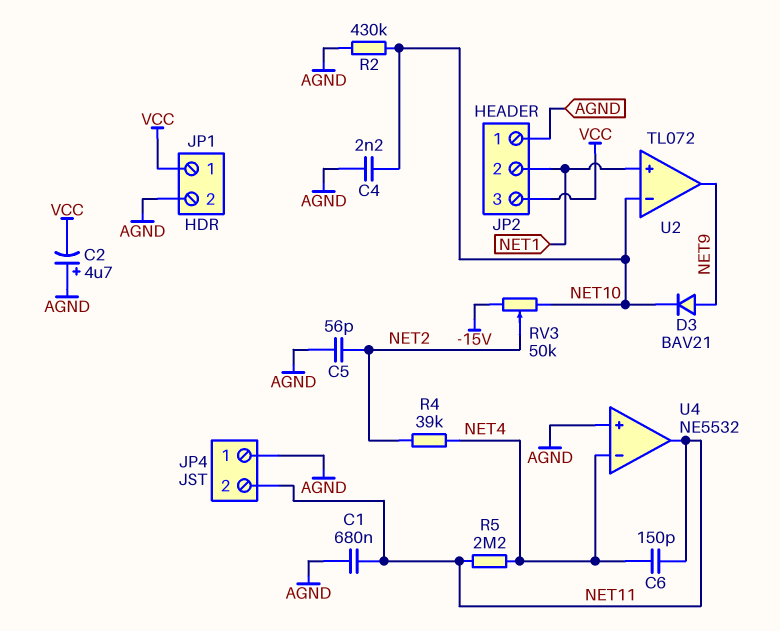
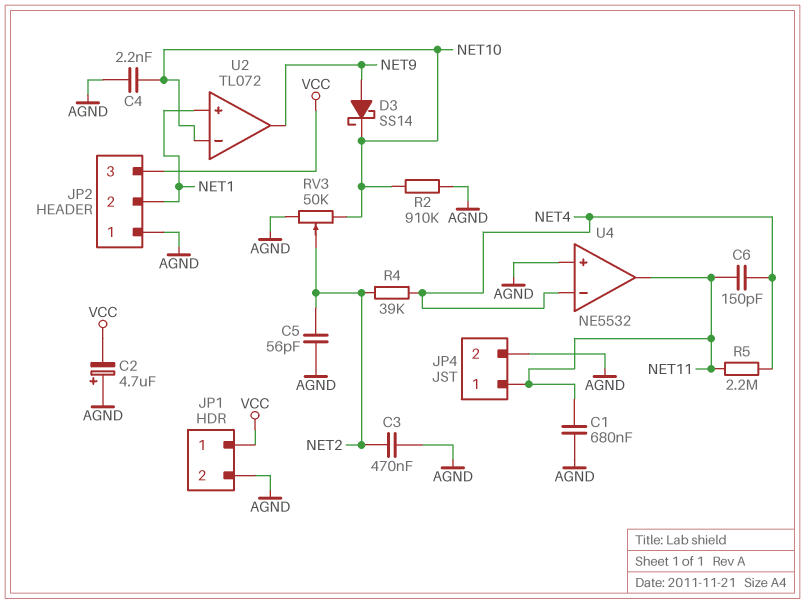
C3: none -> 470nF (AGND, NET2)
D3: diode BAV21 (A NET9, K NET10) -> schottky SS14 (A NET9, K NET10)
JP4 pin 1: AGND -> NET11
JP4 pin 2: NET11 -> AGND
R2: 430k (AGND, NET10) -> 910k (AGND, NET10)
RV3: 50k (-15V, NET10, wiper NET2) -> 50k (AGND, NET10, wiper NET2)

